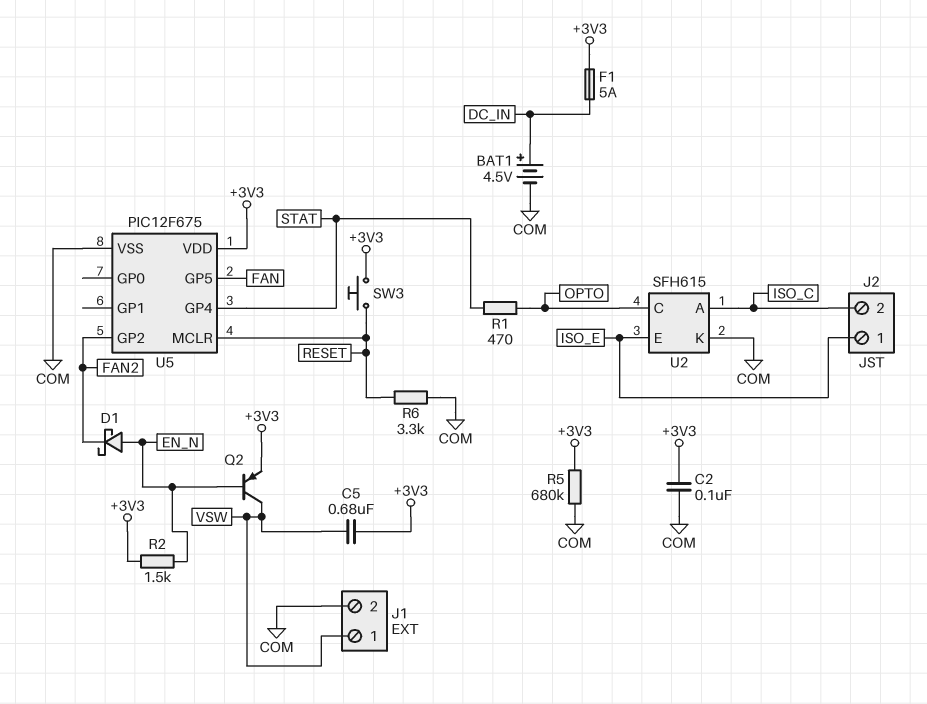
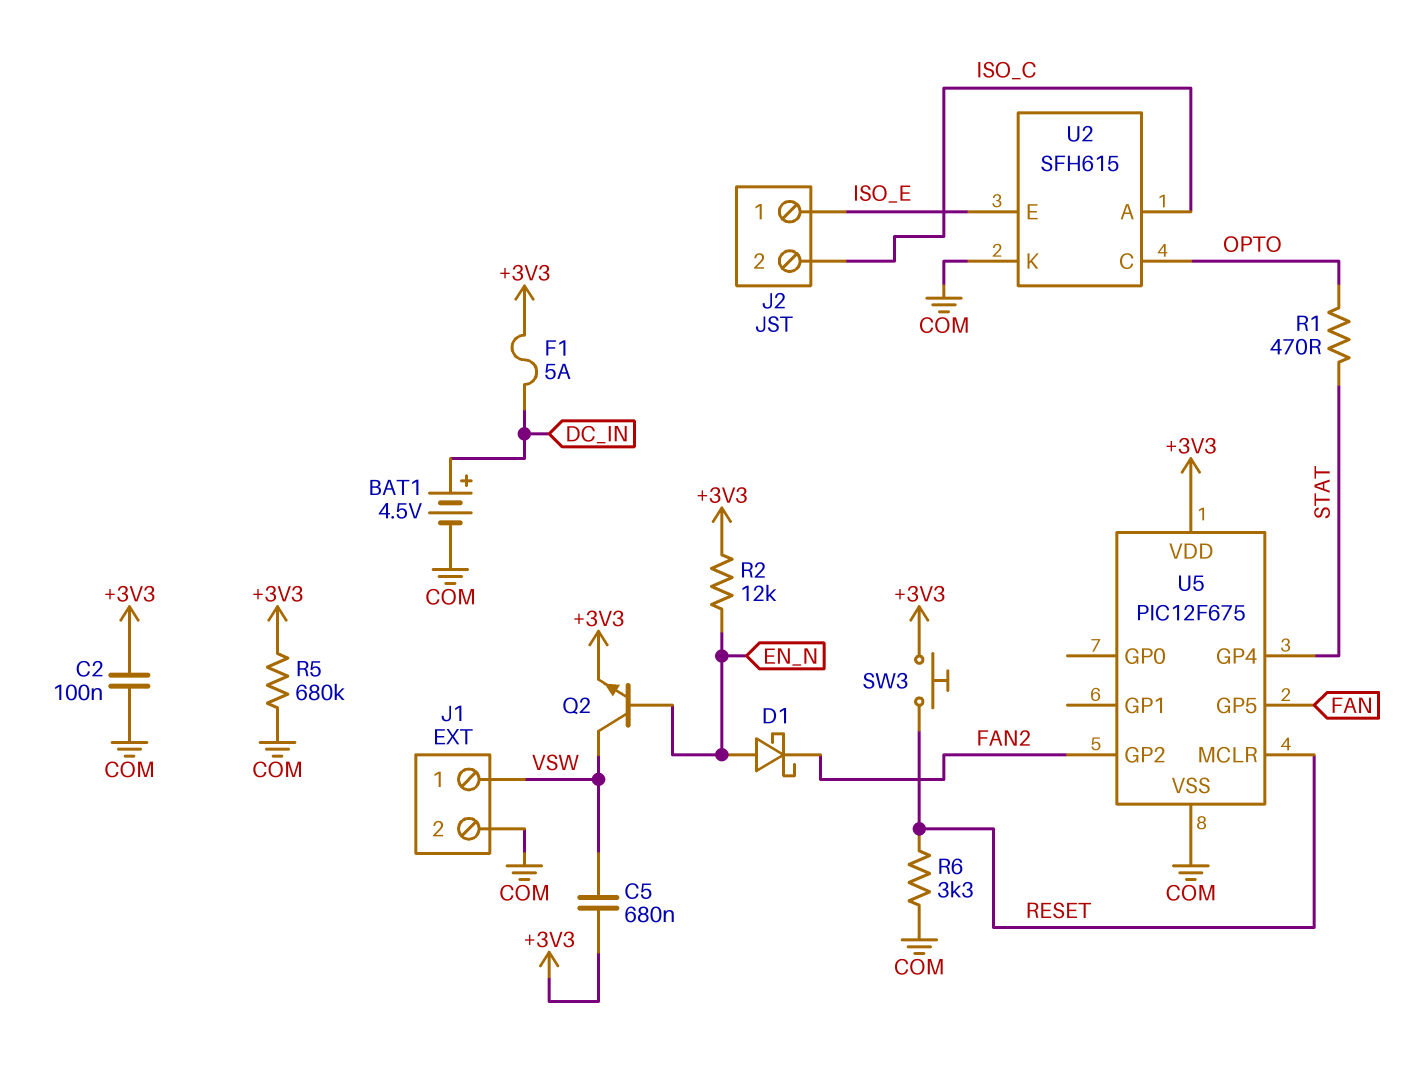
Q2: PNP (B EN_N, C VSW, E +3V3) -> NPN (B EN_N, C VSW, E +3V3)
R2: 1.5k (+3V3, EN_N) -> 12k (+3V3, EN_N)

